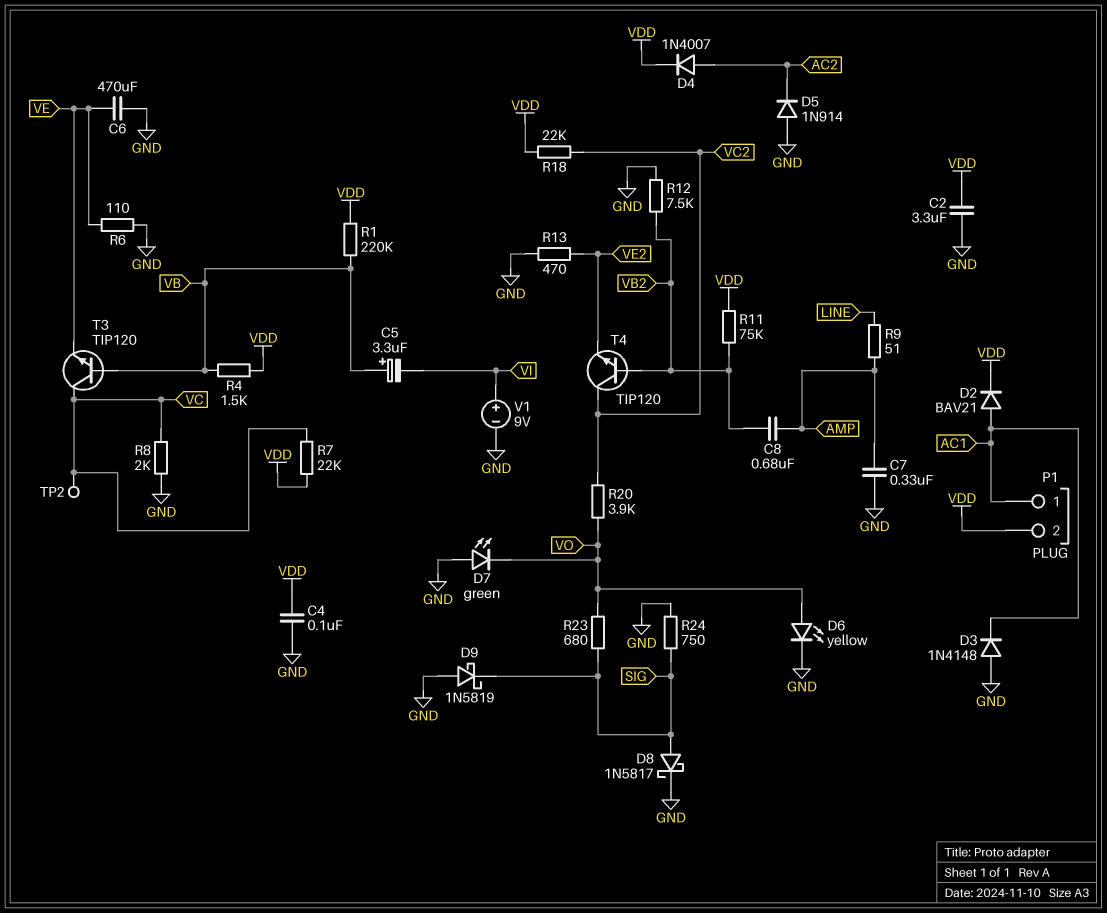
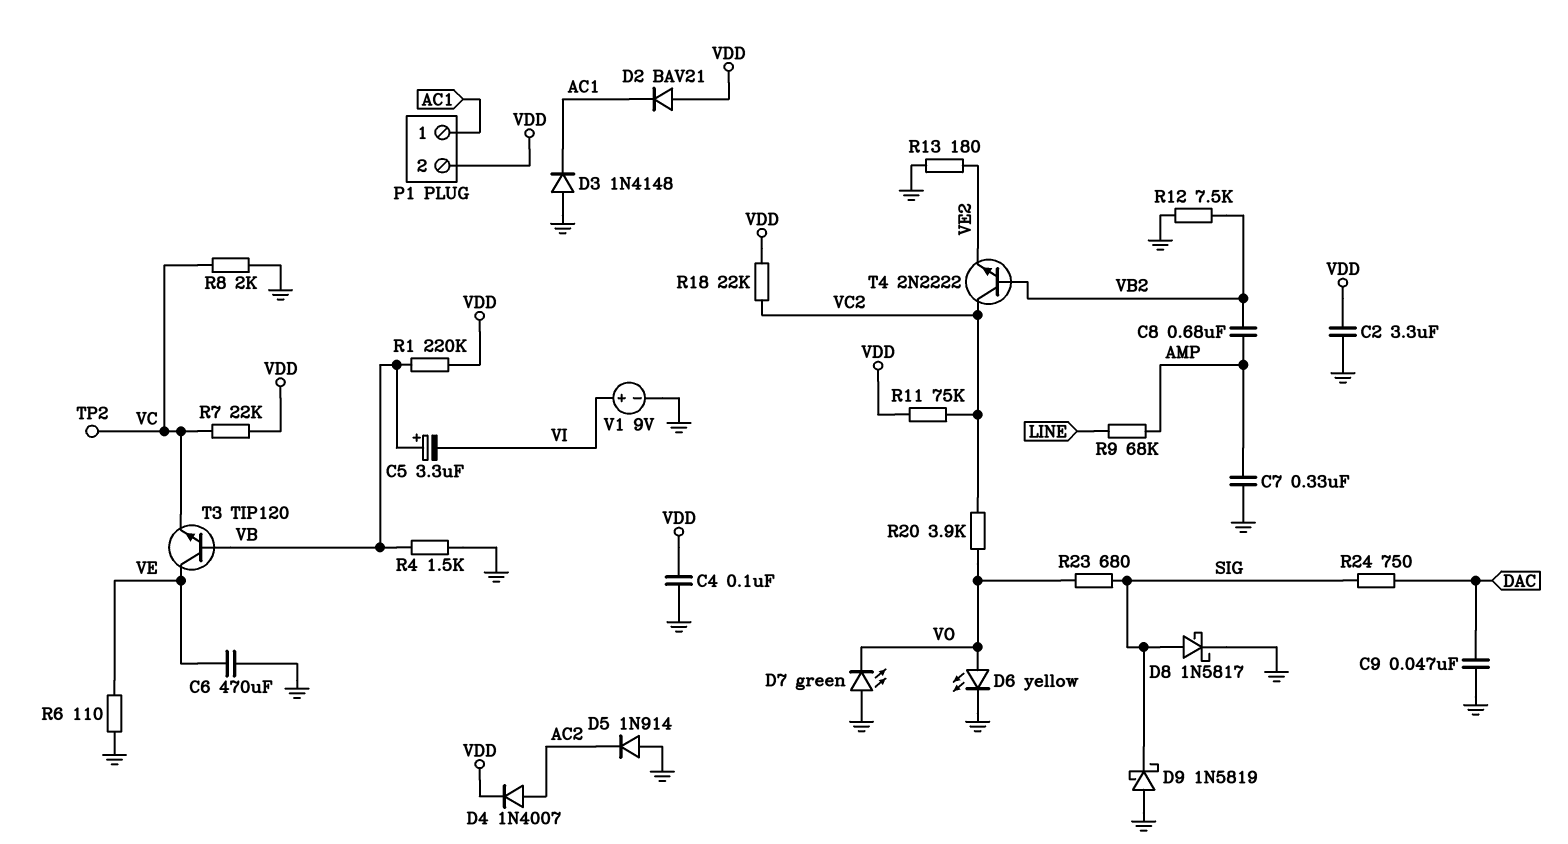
C9: none -> 47nF (DAC, GND)
D2: diode BAV21 (A AC1, K VDD) -> diode BAV21 (A VDD, K AC1)
R4: 1.5k (VB, VDD) -> 1.5k (GND, VB)
R9: 51 (AMP, LINE) -> 68k (AMP, LINE)
R11: 75k (VB2, VDD) -> 75k (VC2, VDD)
R13: 470 (GND, VE2) -> 180 (GND, VE2)
R24: 750 (GND, SIG) -> 750 (DAC, SIG)
T3: NPN TIP120 (B VB, C VC, E VE) -> NPN TIP120 (B VB, C VE, E VC)
T4: NPN TIP120 (B VB2, C VC2, E VE2) -> NPN 2N2222 (B VB2, C VC2, E VE2)

